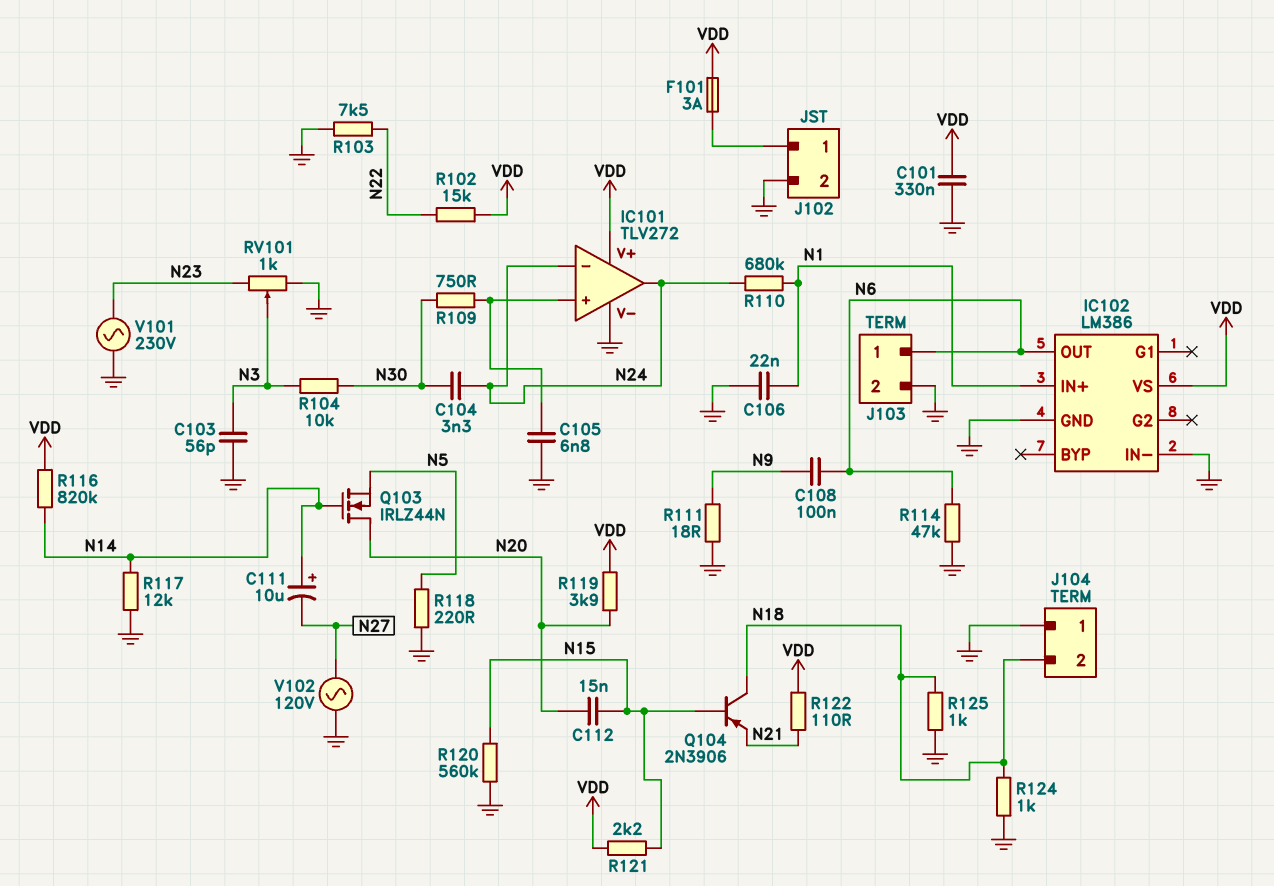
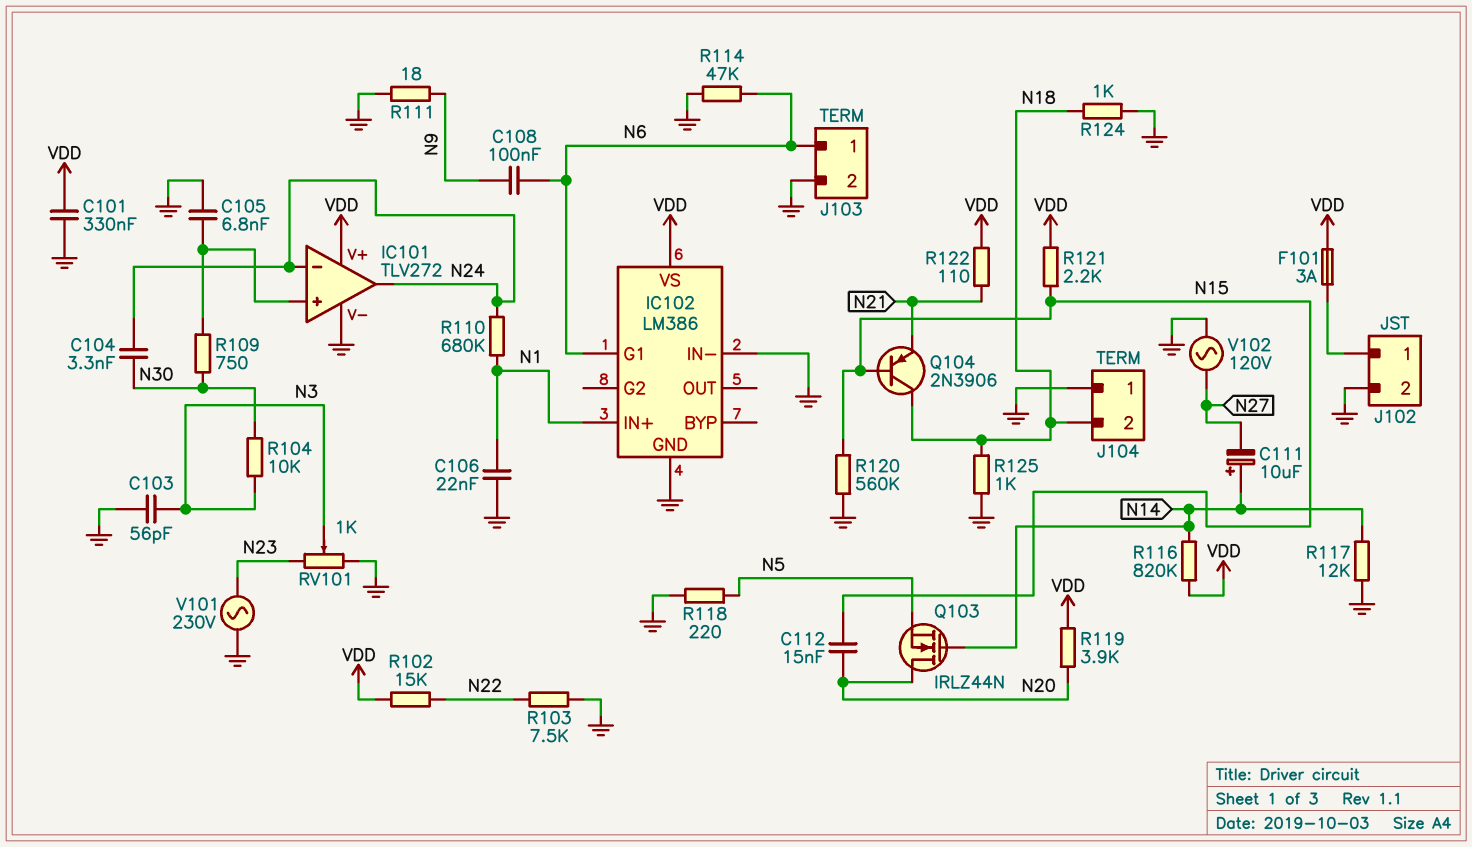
IC102 pin G1: none -> N6
IC102 pin OUT: N6 -> none

